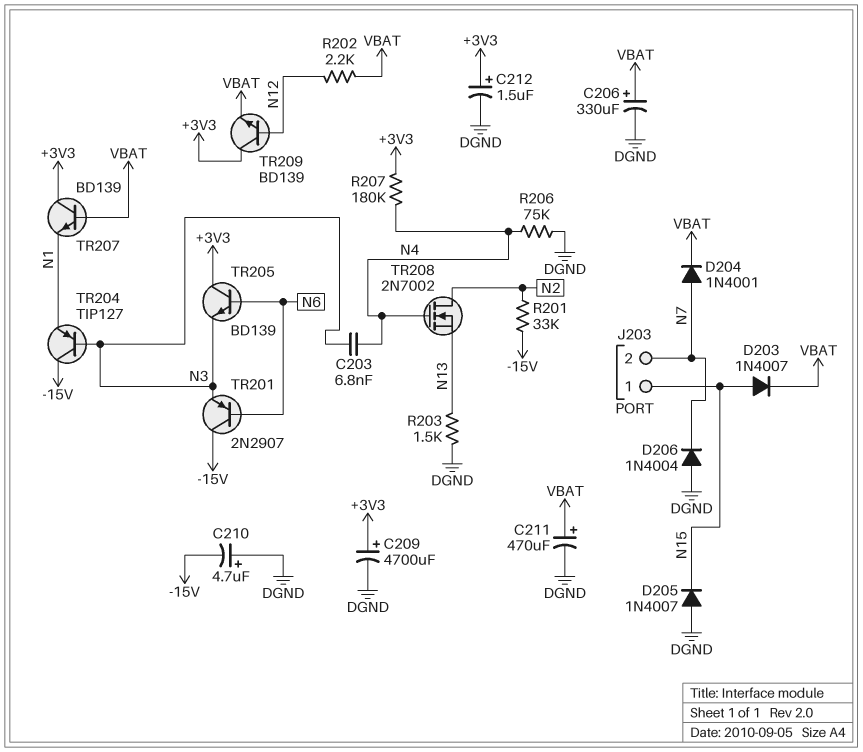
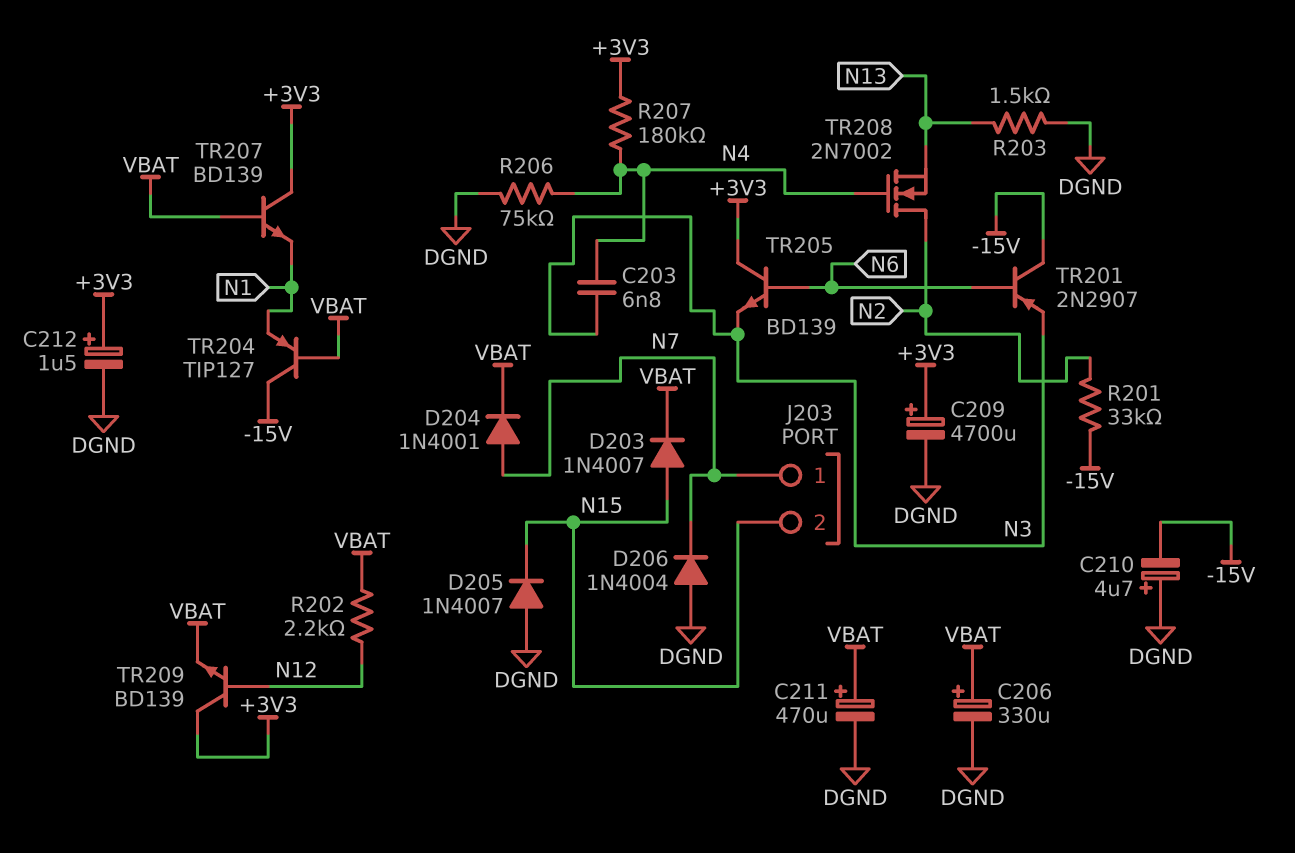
J203 pin 1: N15 -> N7
J203 pin 2: N7 -> N15
TR204: PNP TIP127 (B N3, C -15V, E N1) -> PNP TIP127 (B VBAT, C -15V, E N1)

